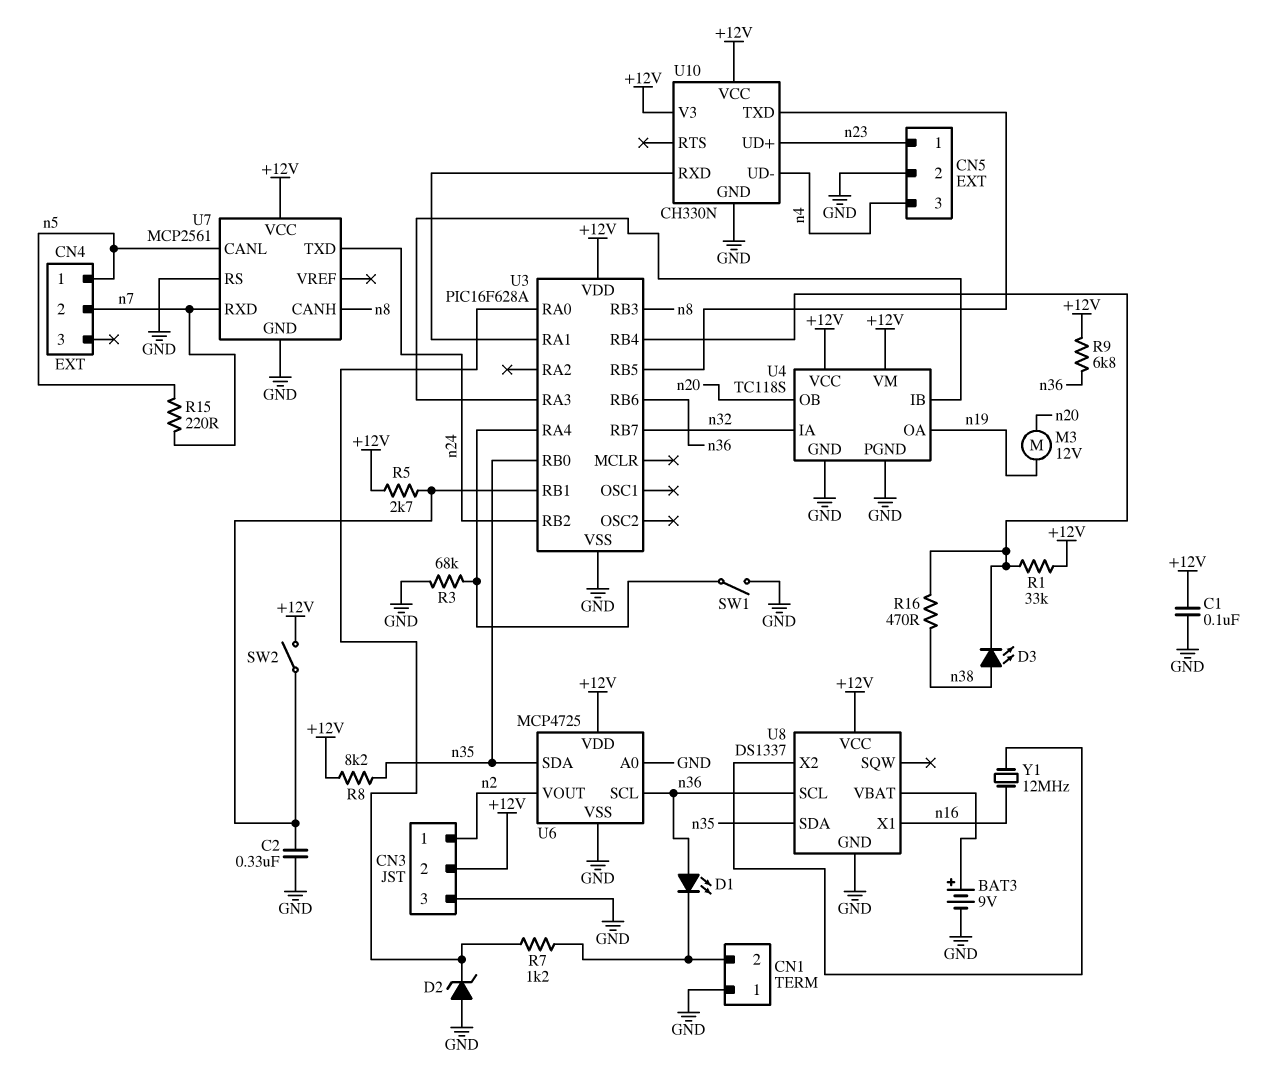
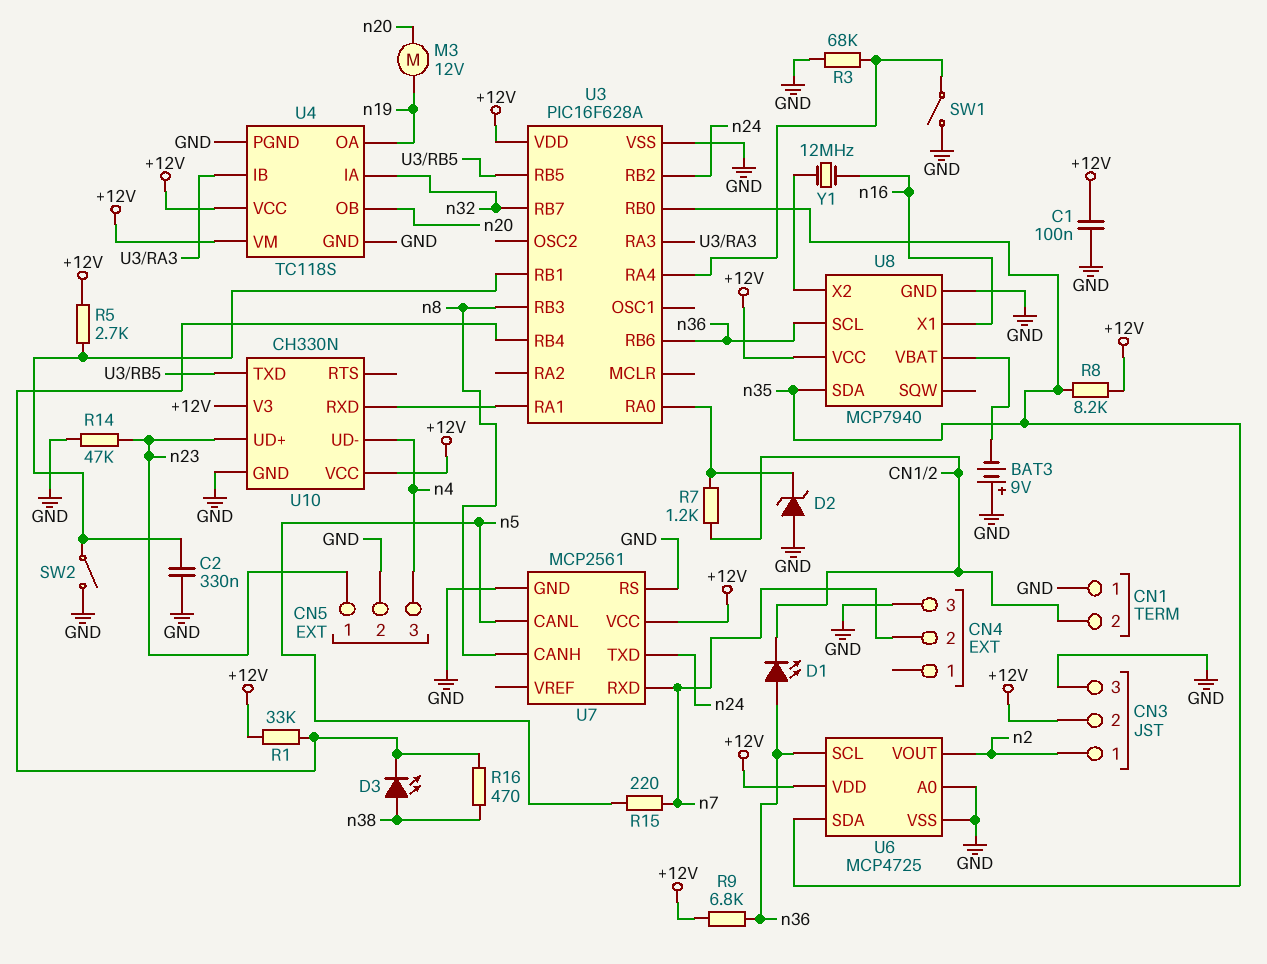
BAT3: 9V (plus U8/VBAT, minus GND) -> 9V (plus GND, minus U8/VBAT)
CN4 pin 1: n5 -> none
CN4 pin 3: none -> GND
R14: none -> 47k (GND, n23)
SW2: switch (+12V, U3/RB1) -> switch (GND, U3/RB1)
U8: DS1337 -> MCP7940

